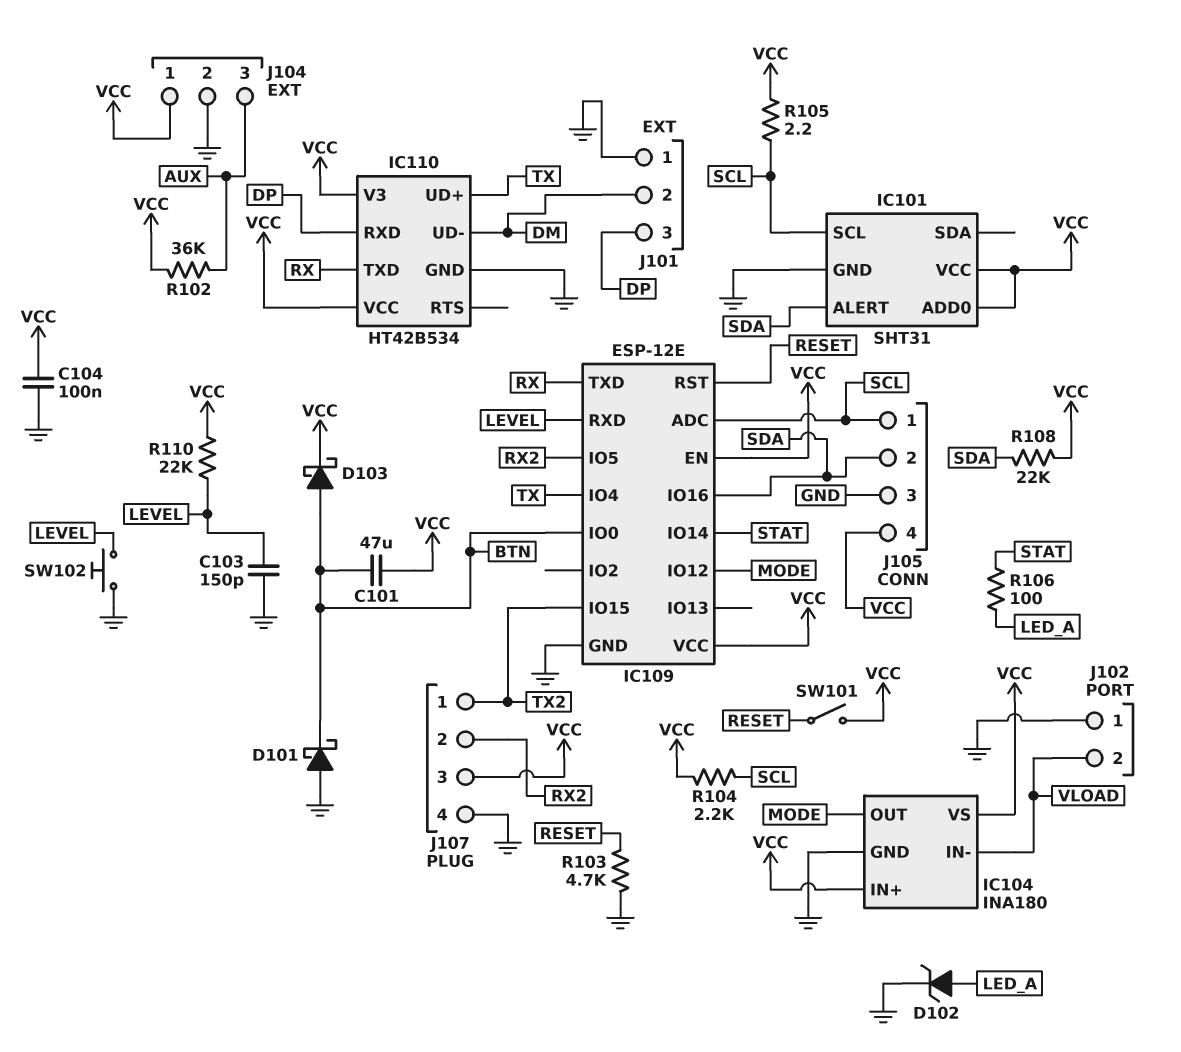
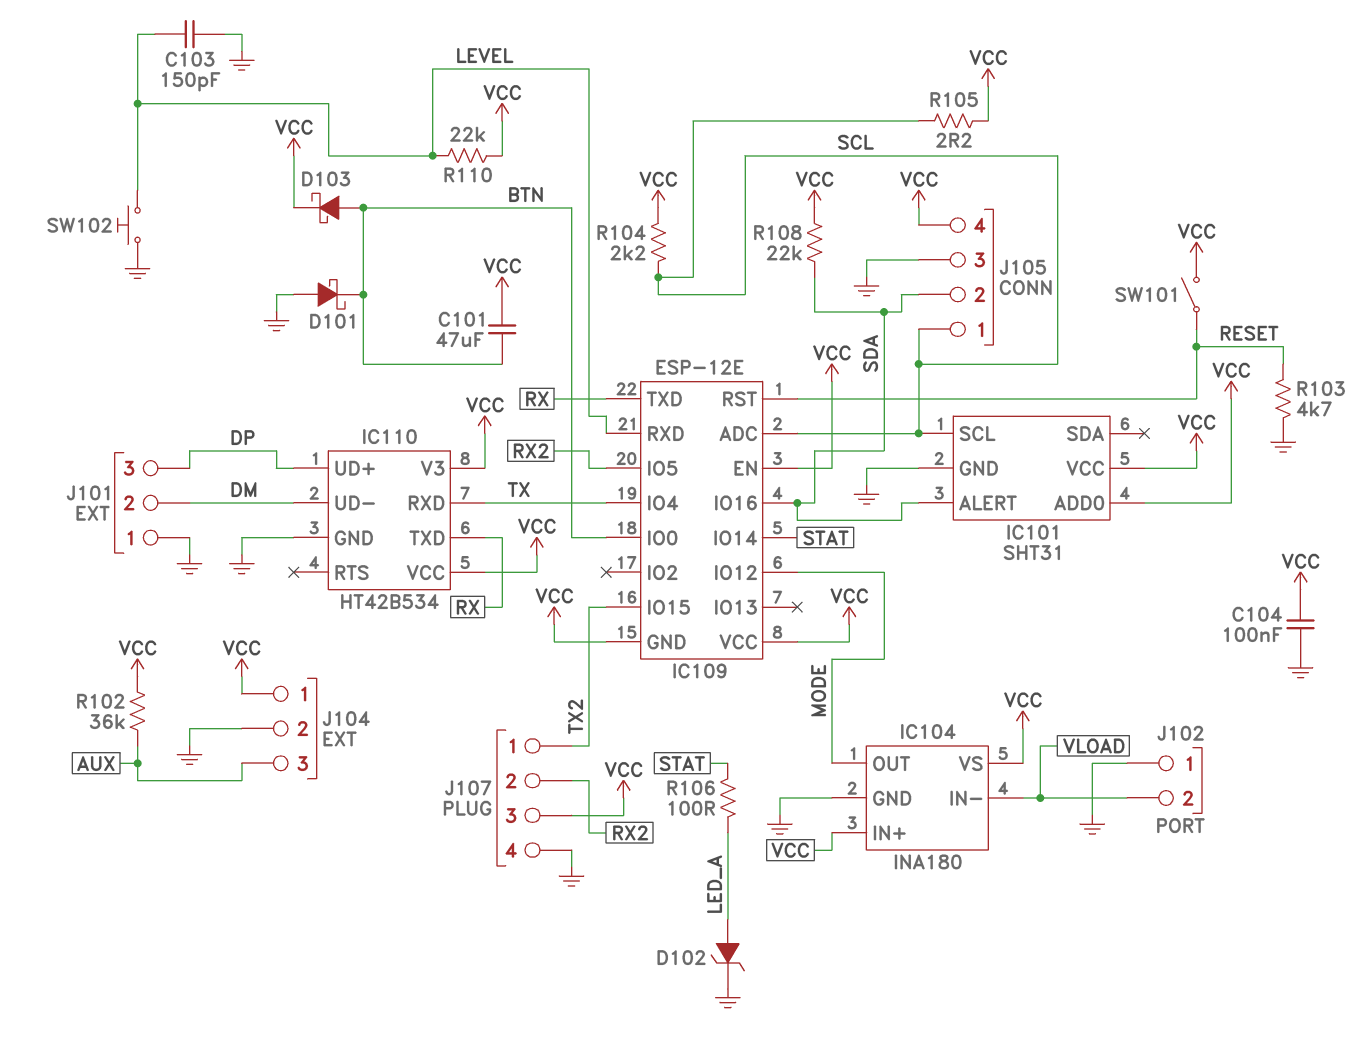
IC109 pin GND: GND -> VCC
IC110 pin RXD: DP -> TX
IC110 pin UD+: TX -> DP

